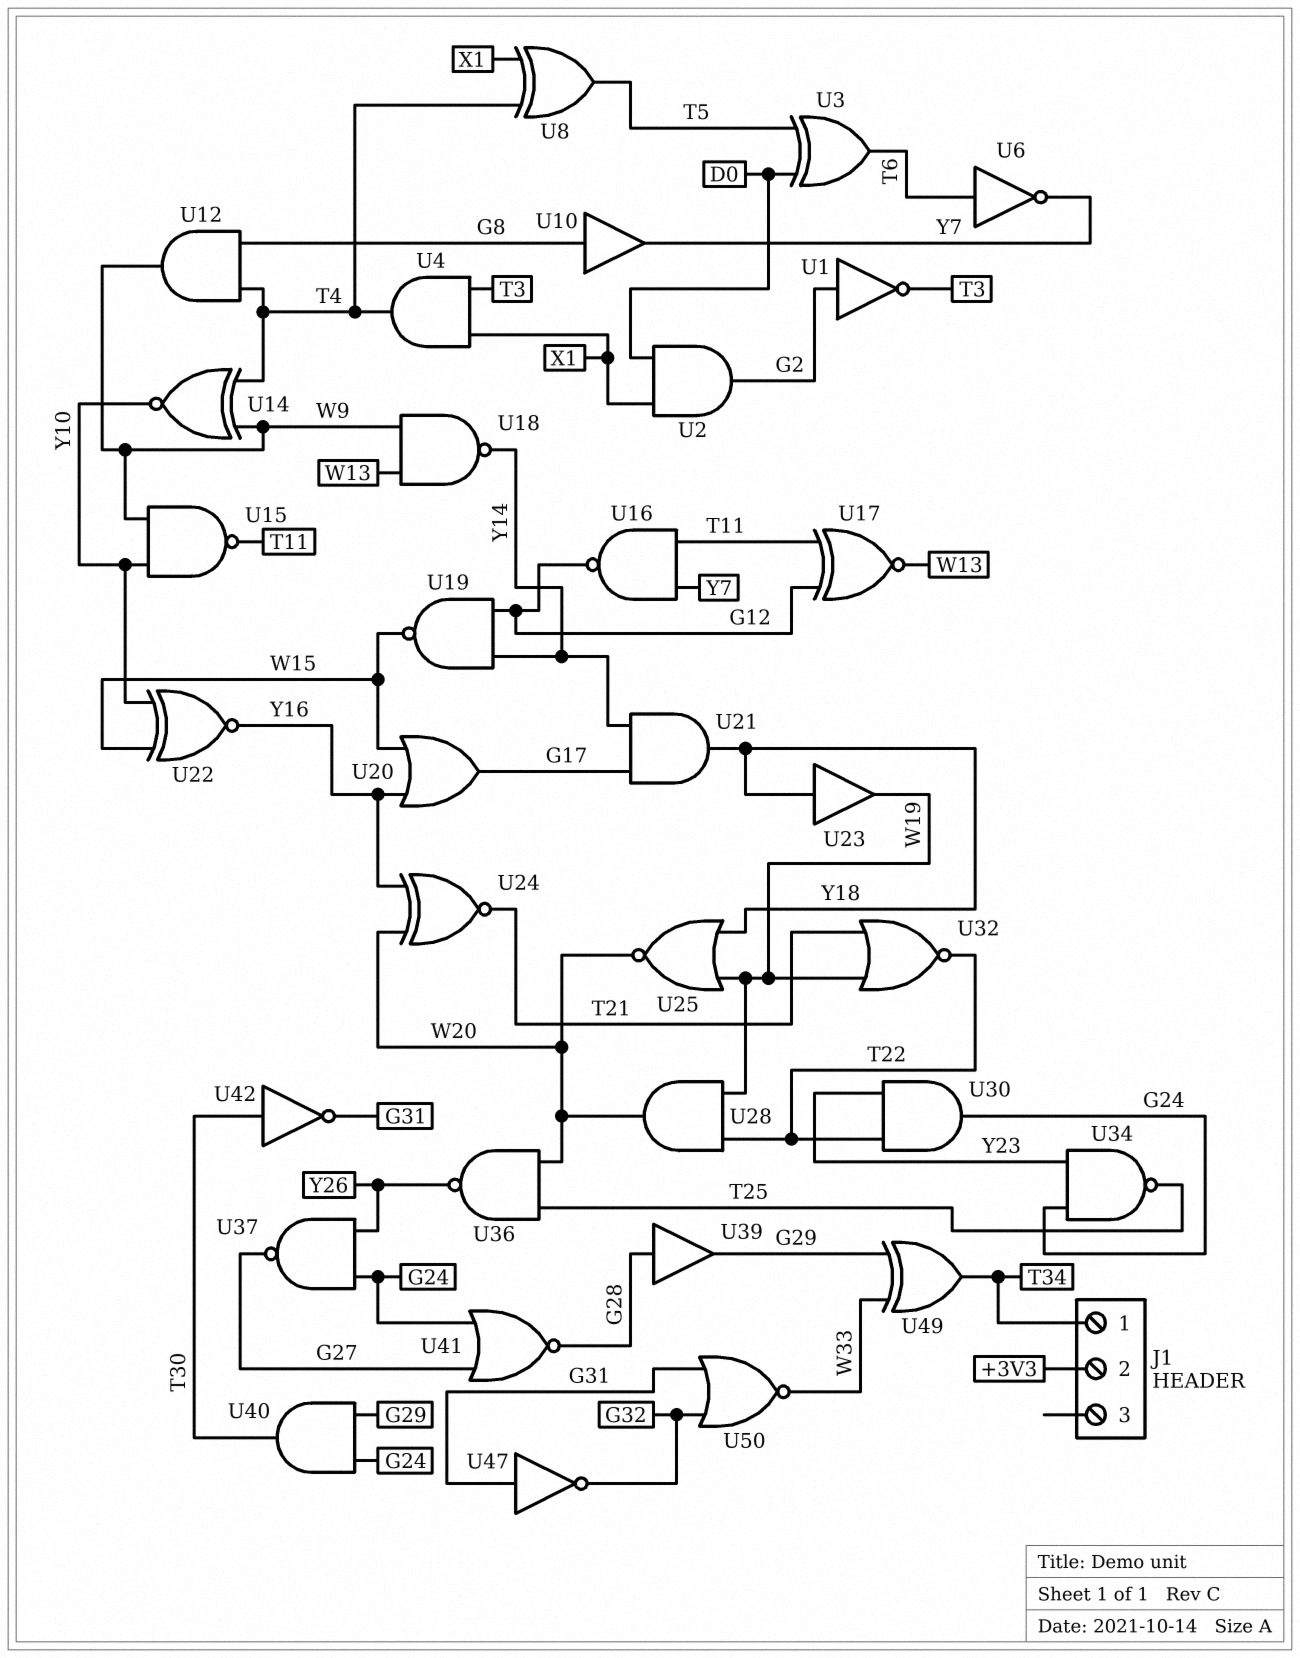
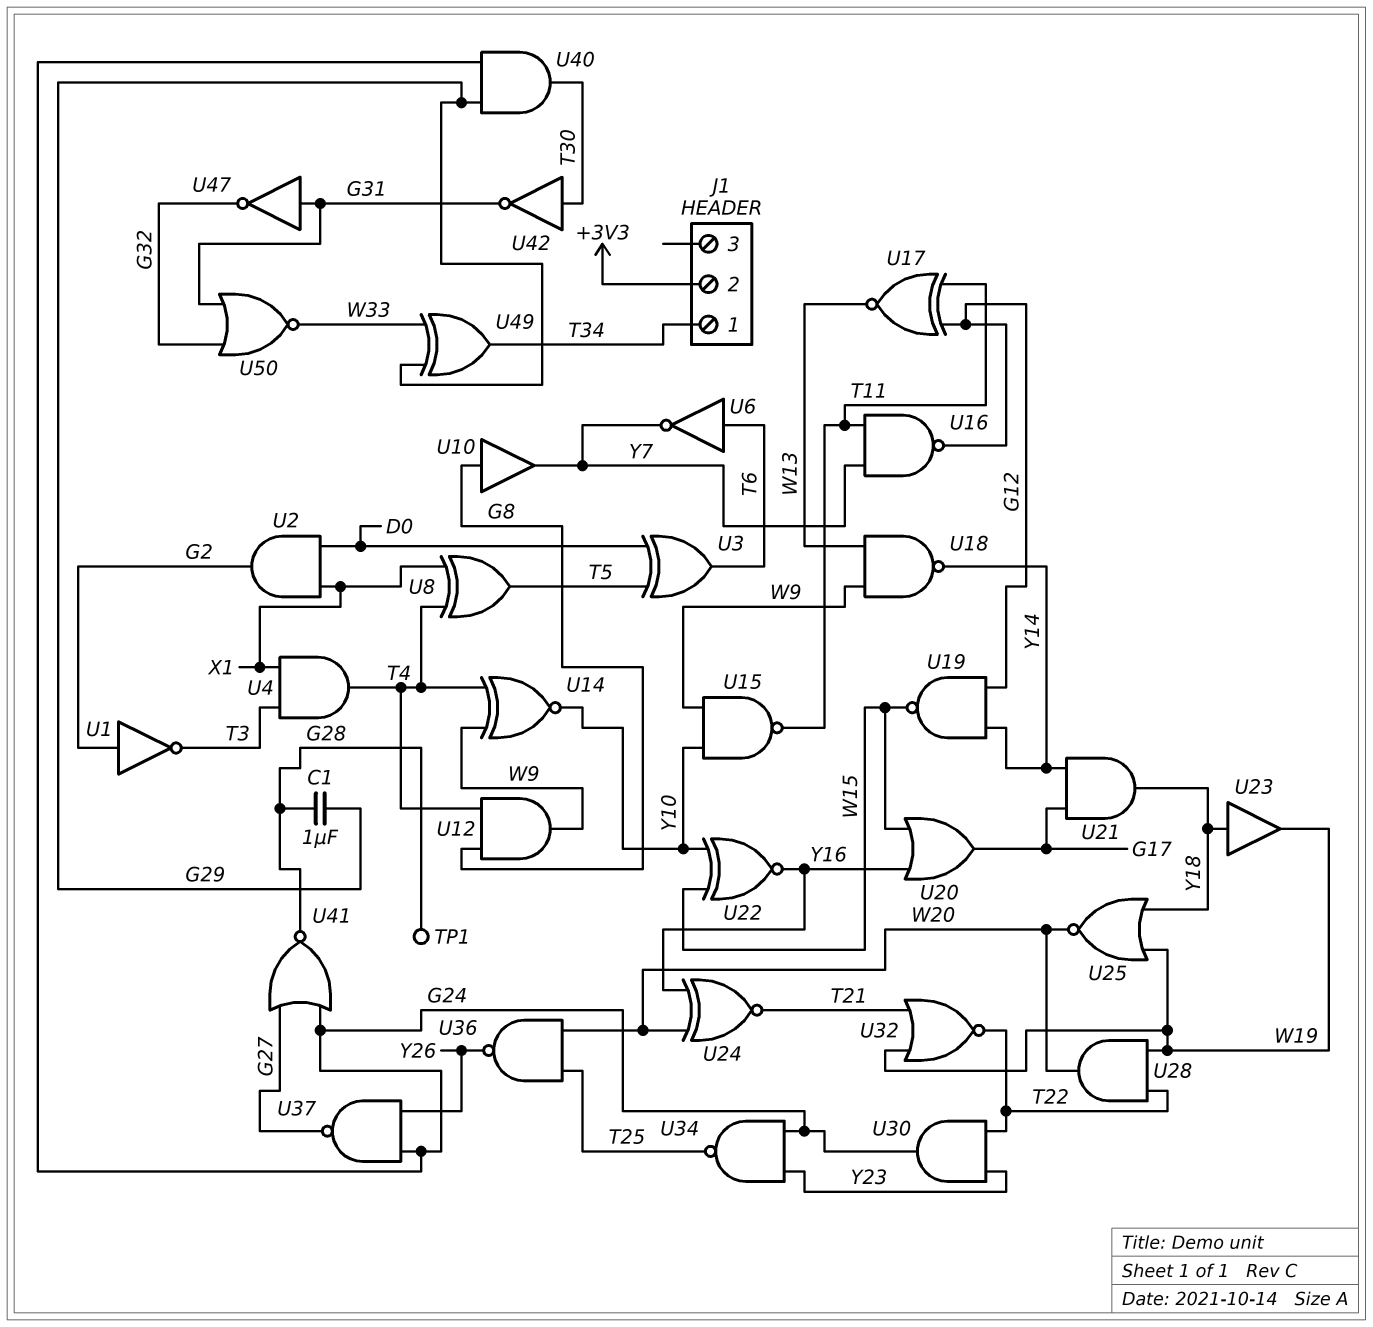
C1: none -> 1uF (G28, G29)
TP1: none -> test point (G28)
U39: buffer (in G28, out G29) -> none

